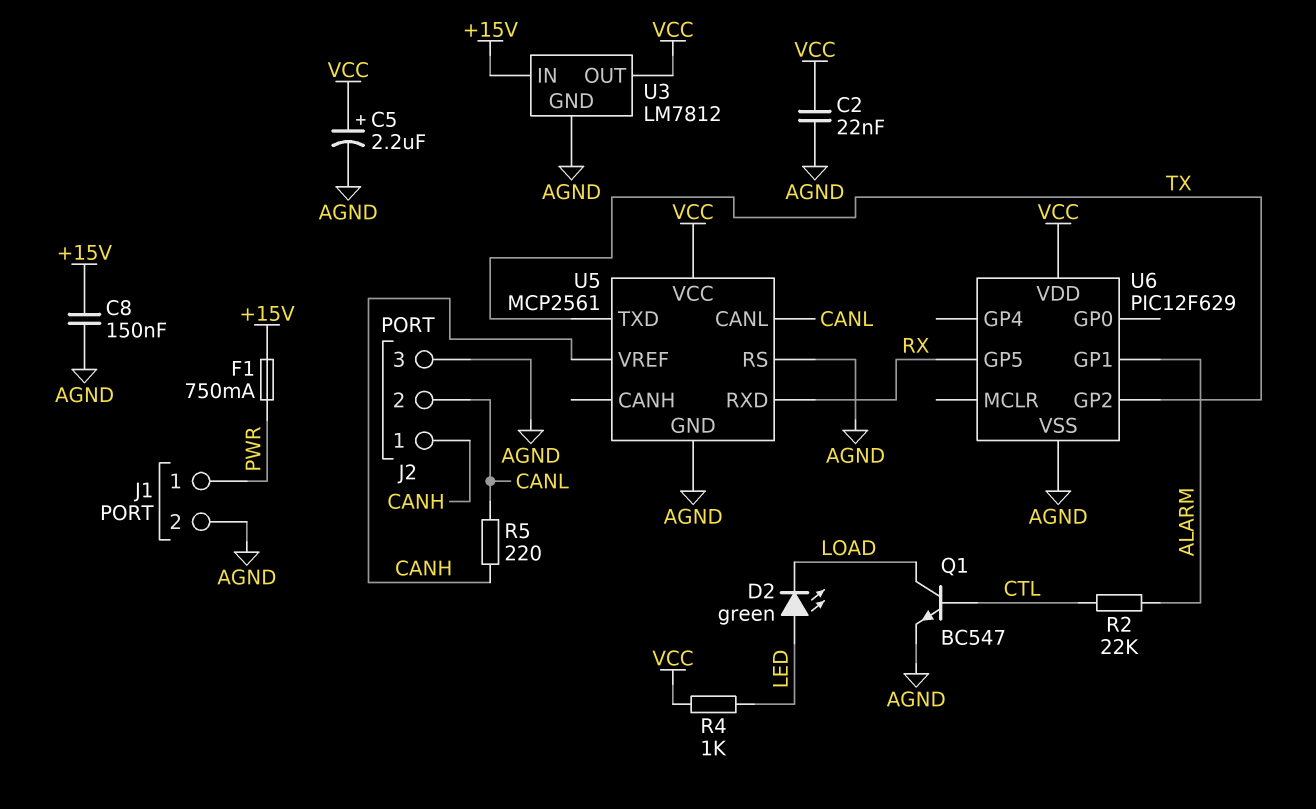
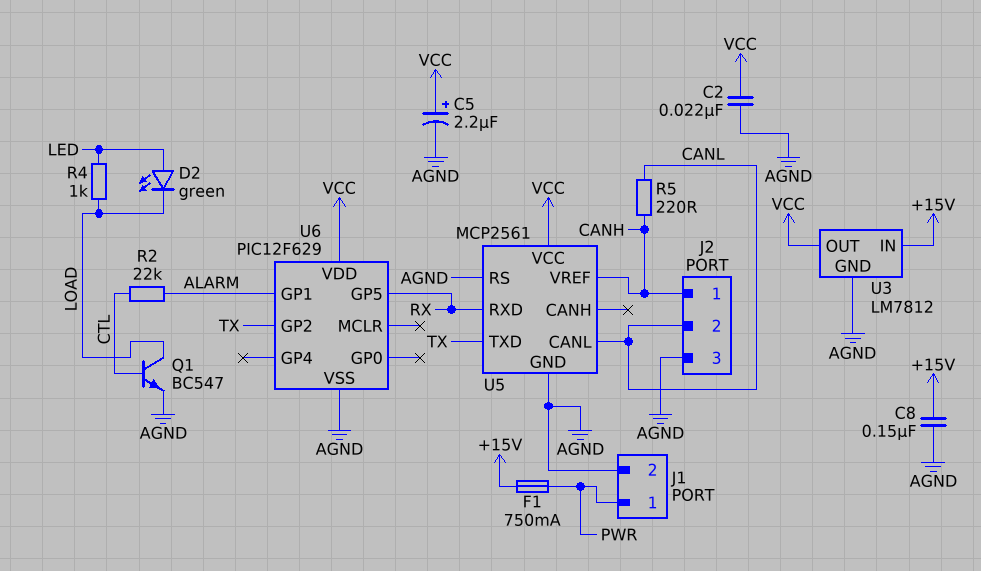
R4: 1k (LED, VCC) -> 1k (LED, LOAD)

